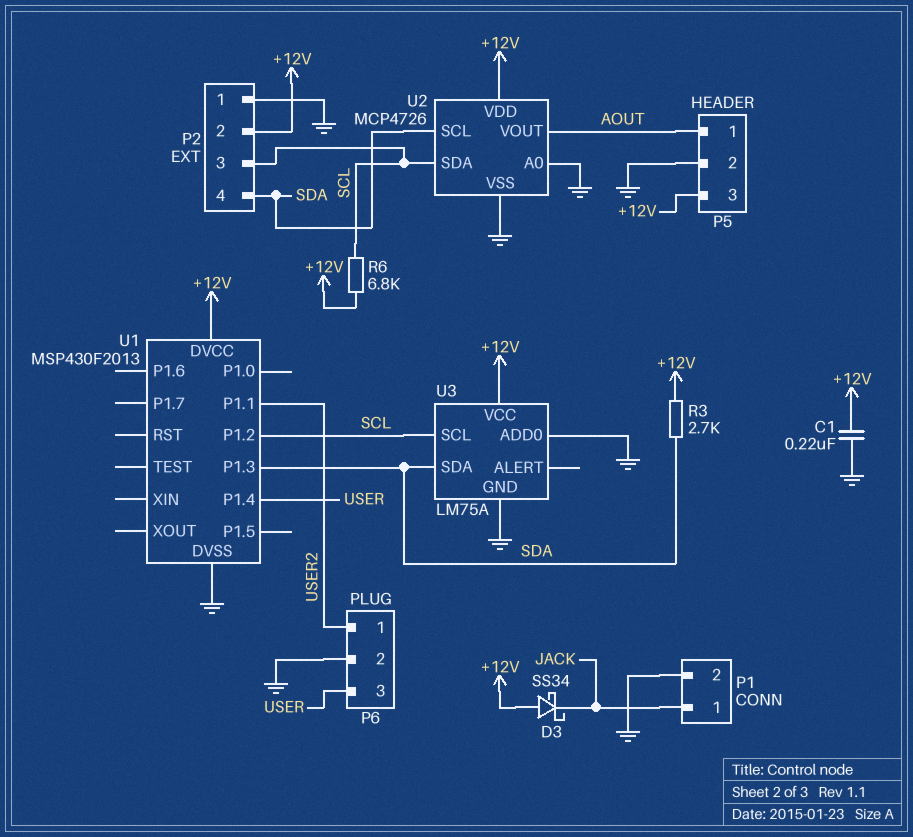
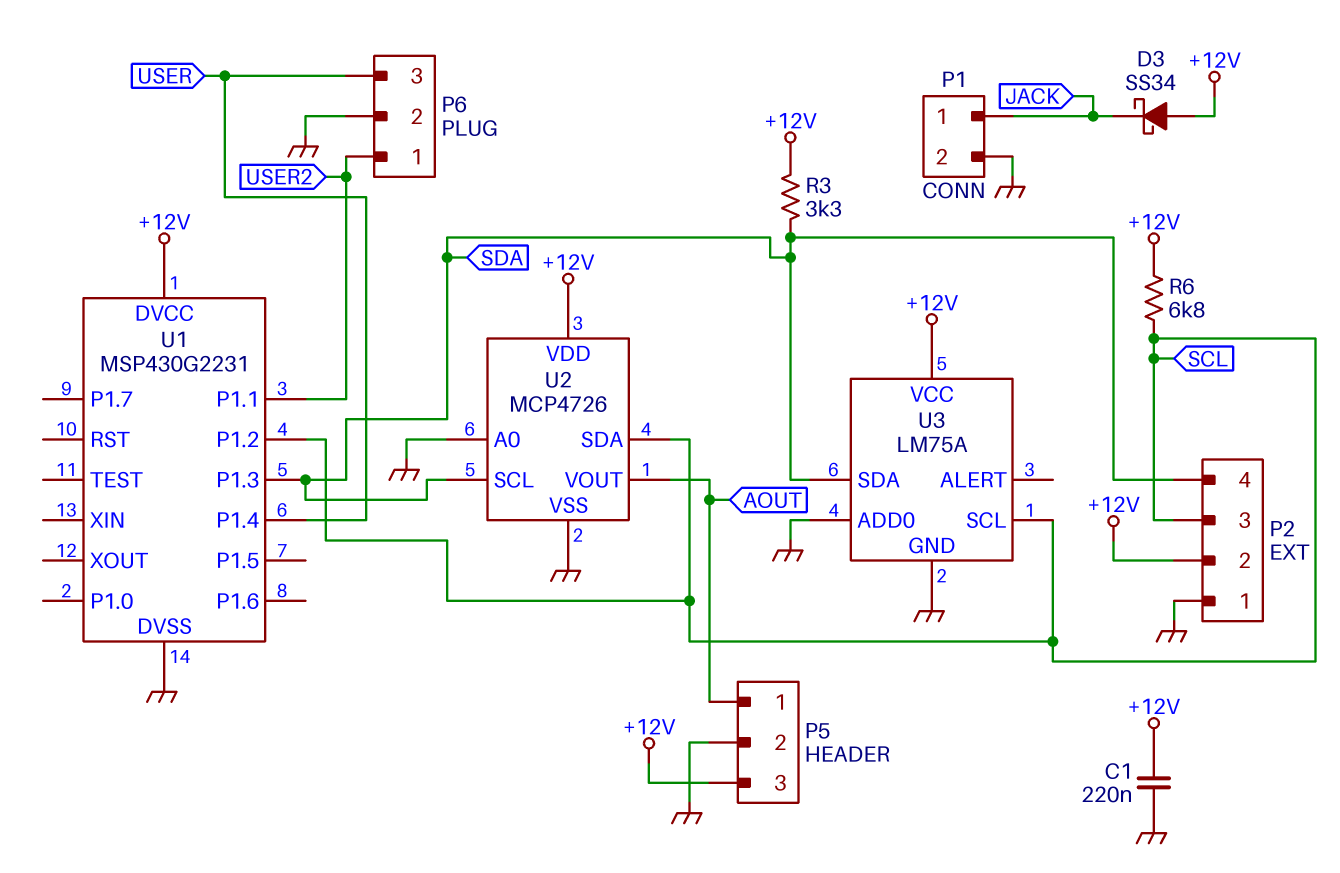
R3: 2.7k (+12V, SDA) -> 3.3k (+12V, SDA)
U1: MSP430F2013 -> MSP430G2231

